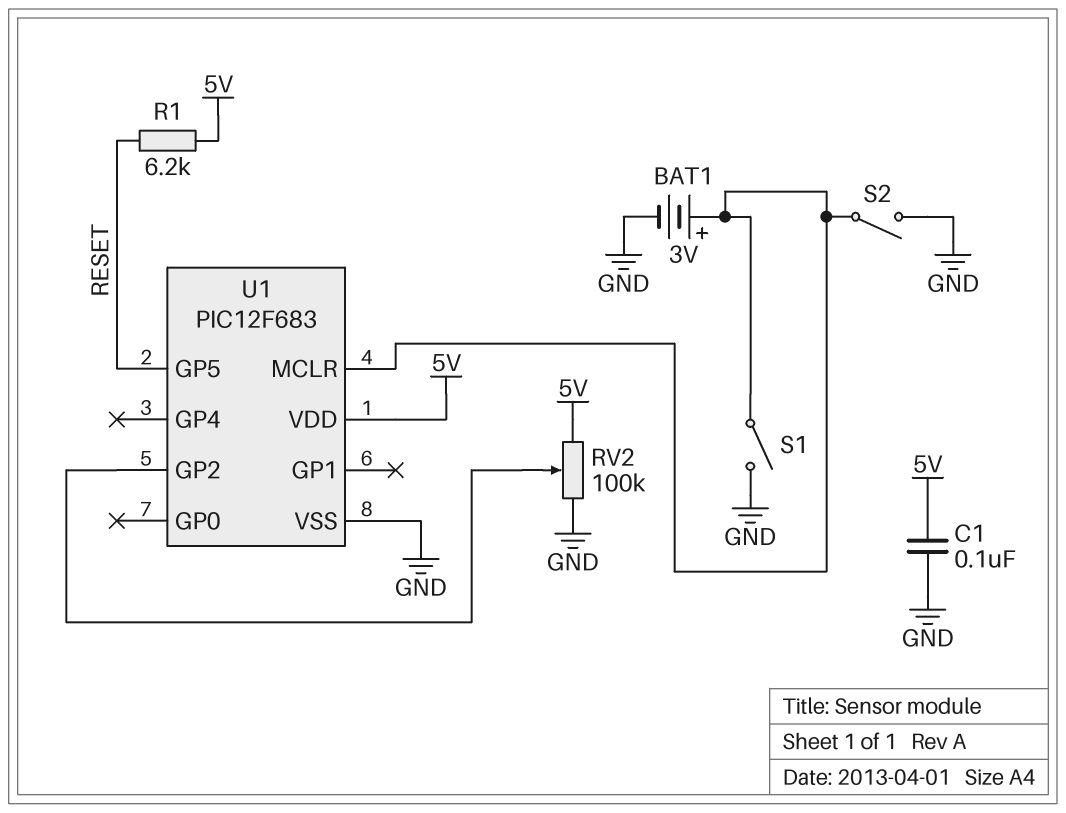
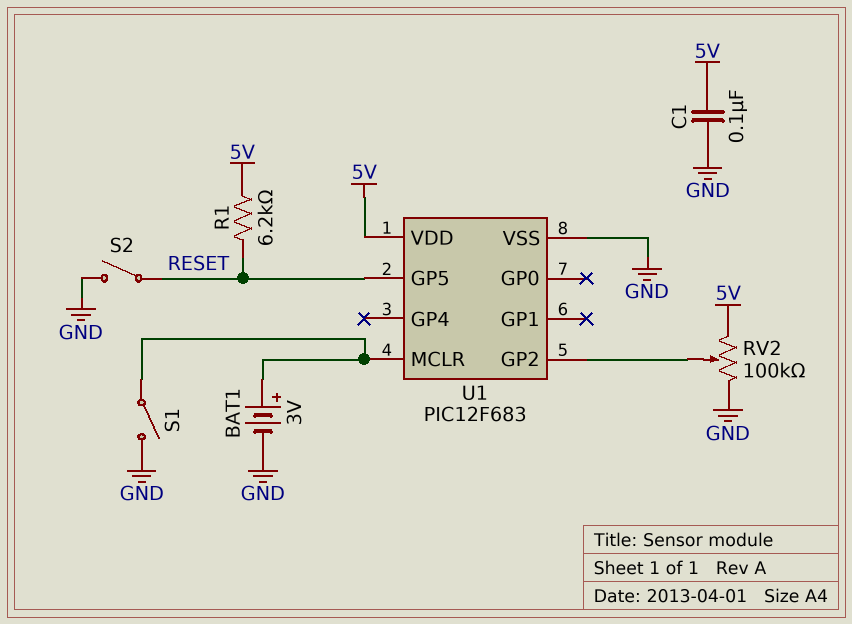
S2: switch (GND, U1/MCLR) -> switch (GND, RESET)

